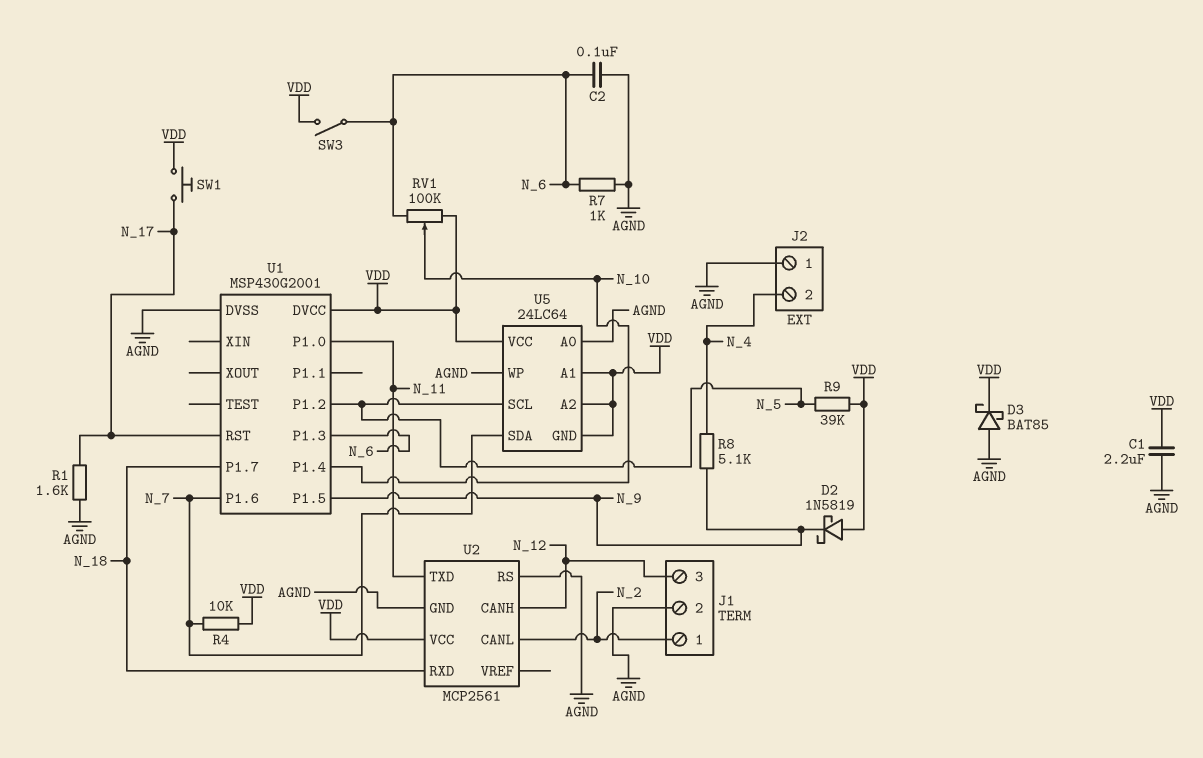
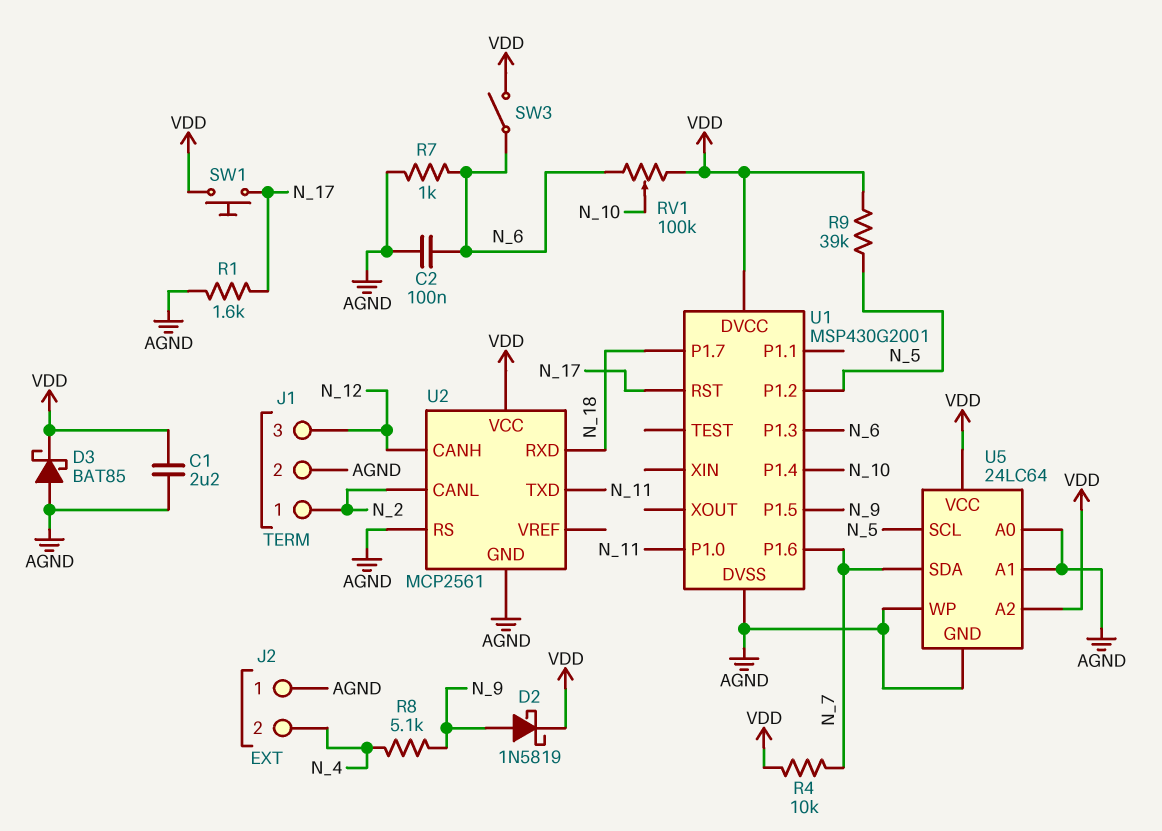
D2: schottky 1N5819 (A VDD, K N_9) -> schottky 1N5819 (A N_9, K VDD)
U5 pin A1: VDD -> AGND
U5 pin GND: VDD -> AGND

